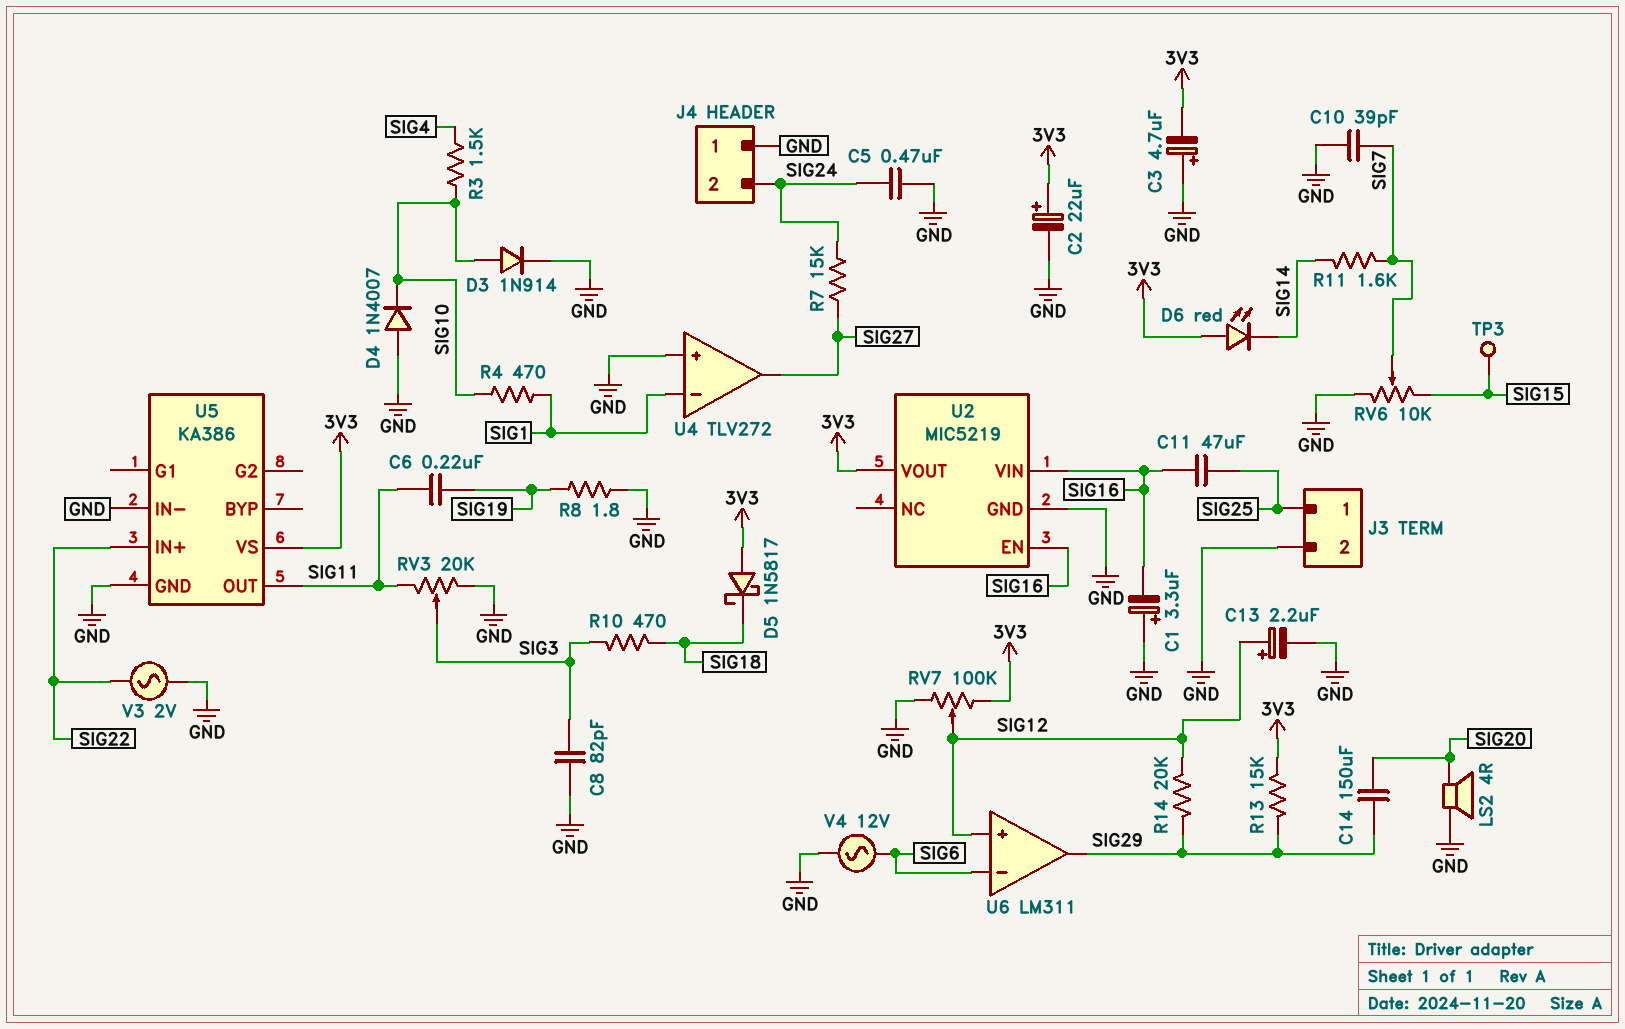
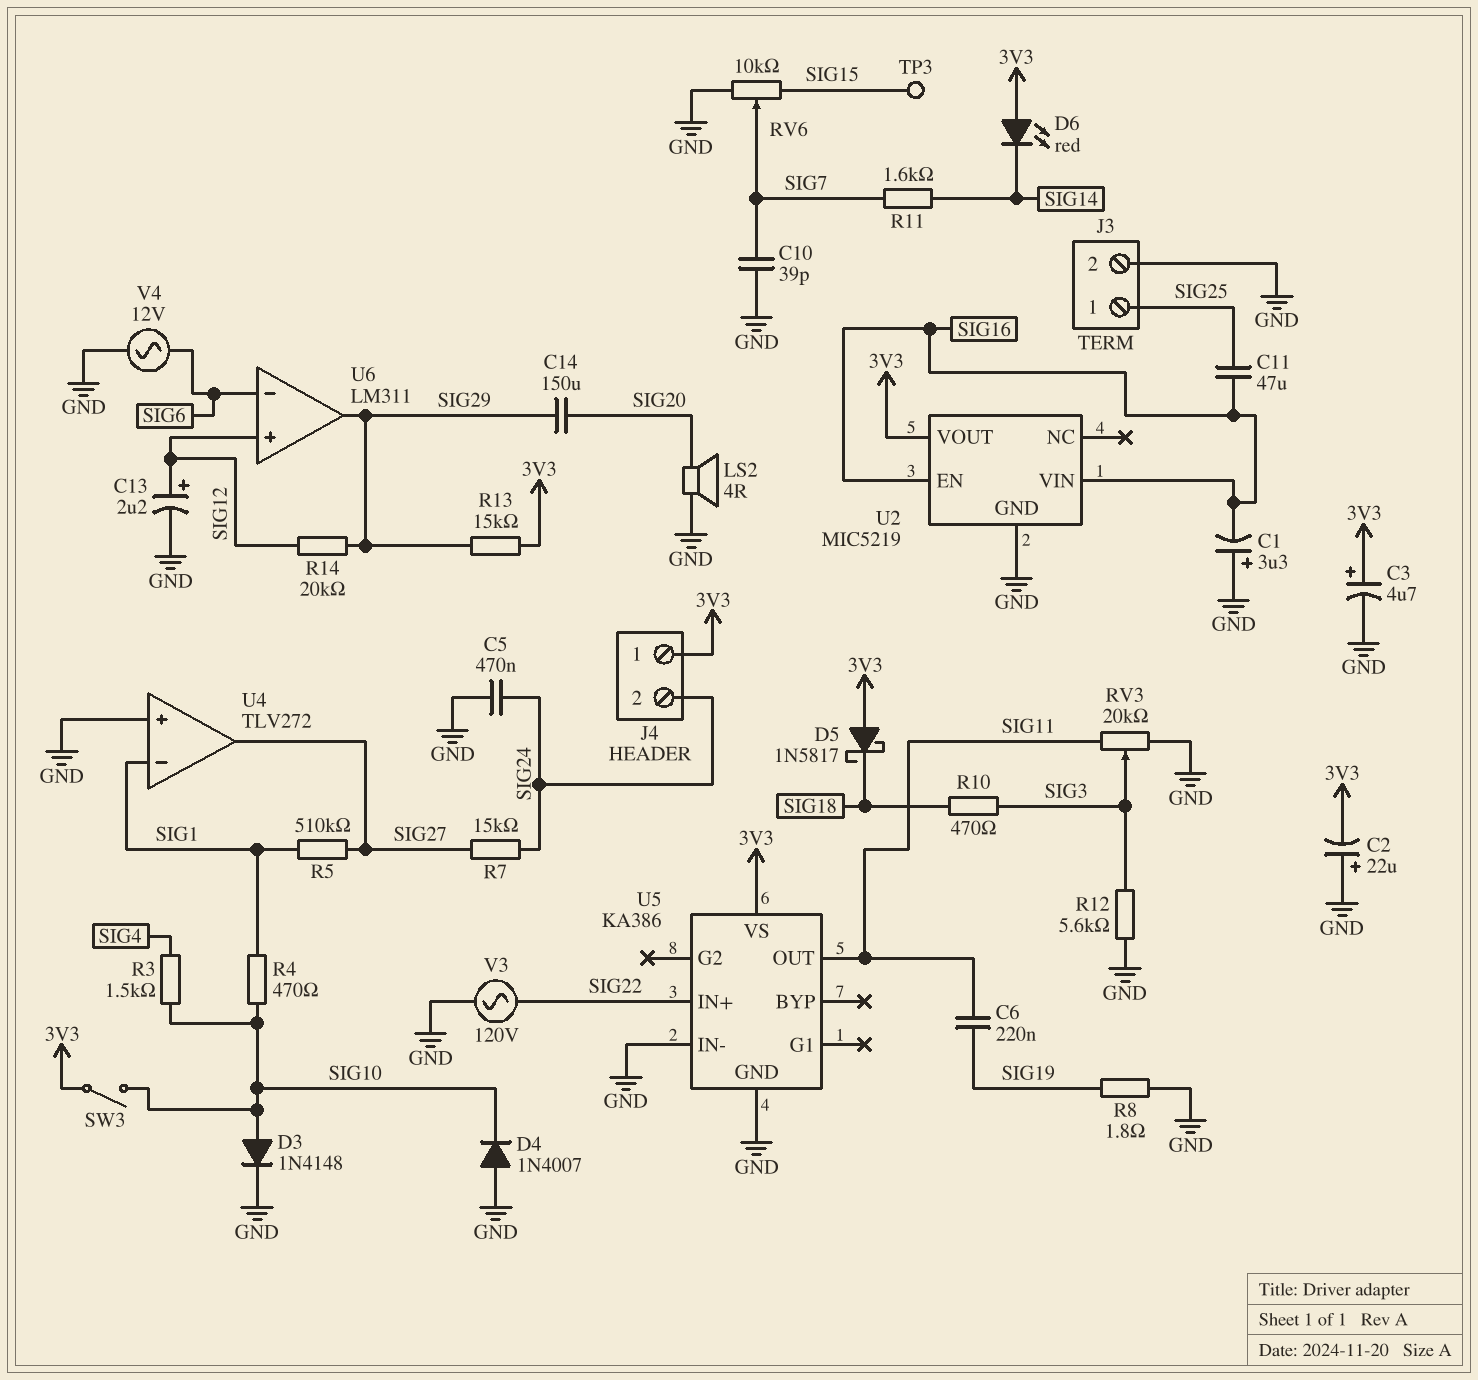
C2: 22uF (plus 3V3, minus GND) -> 22uF (plus GND, minus 3V3)
C3: 4.7uF (plus GND, minus 3V3) -> 4.7uF (plus 3V3, minus GND)
C8: 82pF (GND, SIG3) -> none
D3: diode 1N914 (A SIG10, K GND) -> diode 1N4148 (A SIG10, K GND)
J4 pin 1: GND -> 3V3
R5: none -> 510k (SIG1, SIG27)
R12: none -> 5.6k (GND, SIG3)
RV7: 100k (3V3, GND, wiper SIG12) -> none
SW3: none -> switch (3V3, SIG10)
V3: AC 2V (GND, SIG22) -> AC 120V (GND, SIG22)

